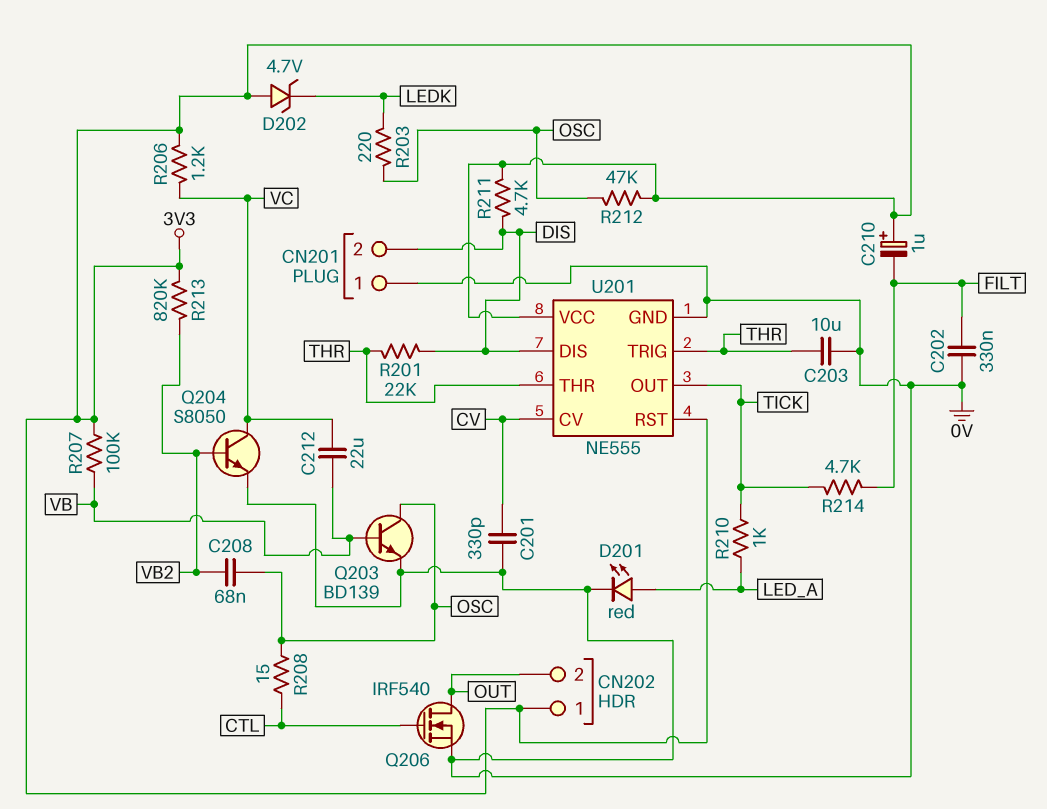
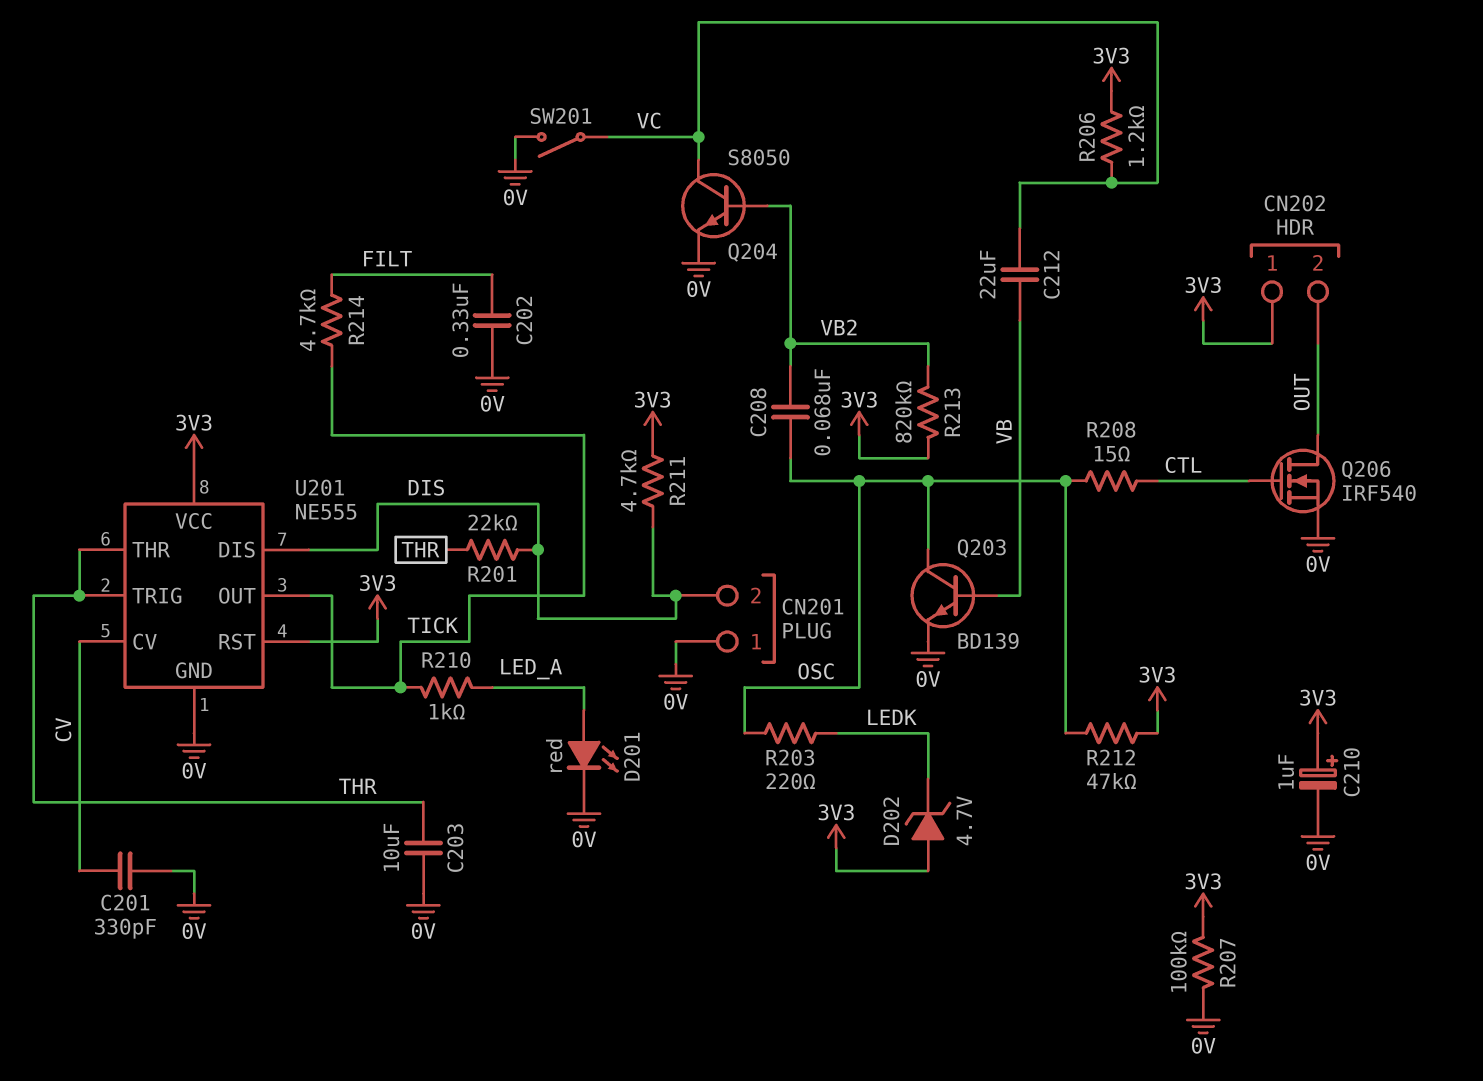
C210: 1uF (plus 3V3, minus FILT) -> 1uF (plus 3V3, minus 0V)
R207: 100k (3V3, VB) -> 100k (0V, 3V3)
SW201: none -> switch (0V, VC)

